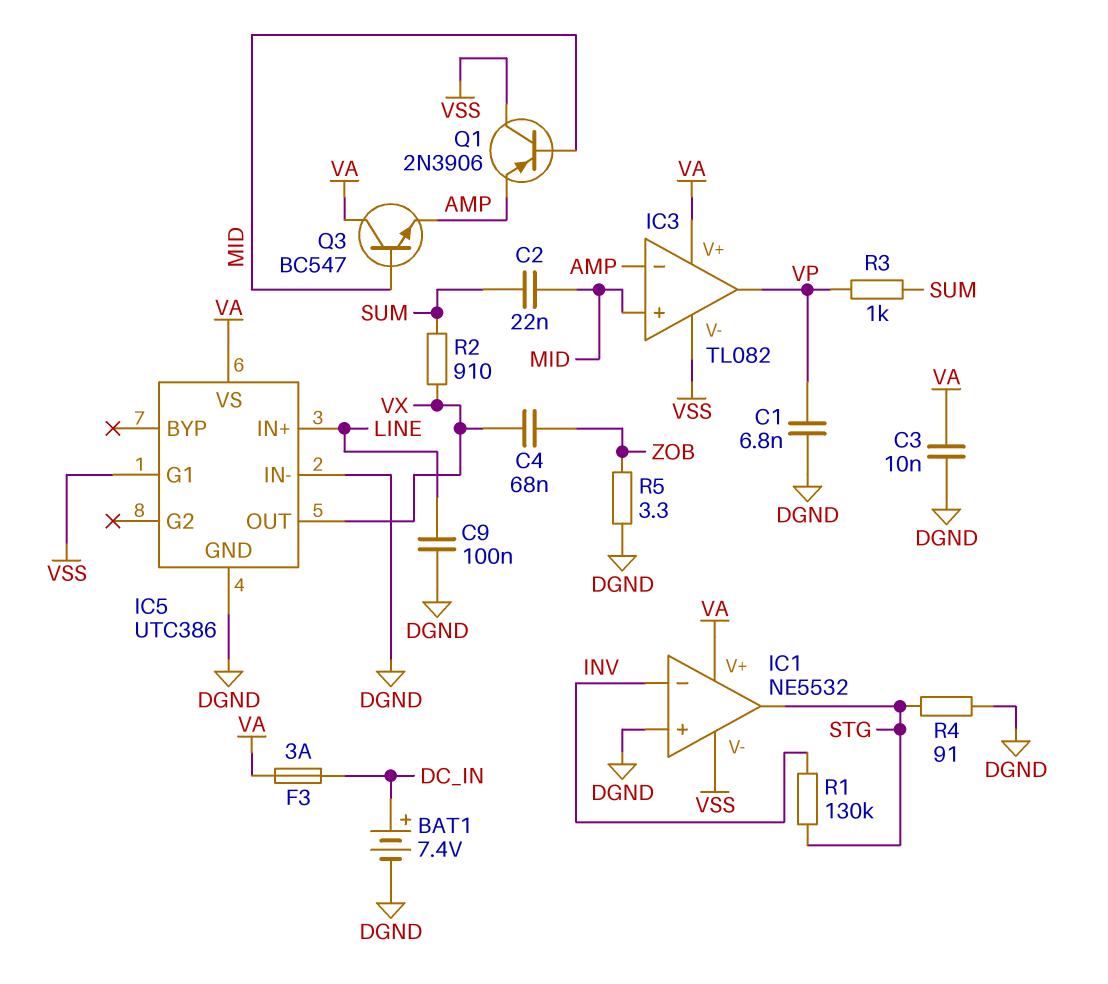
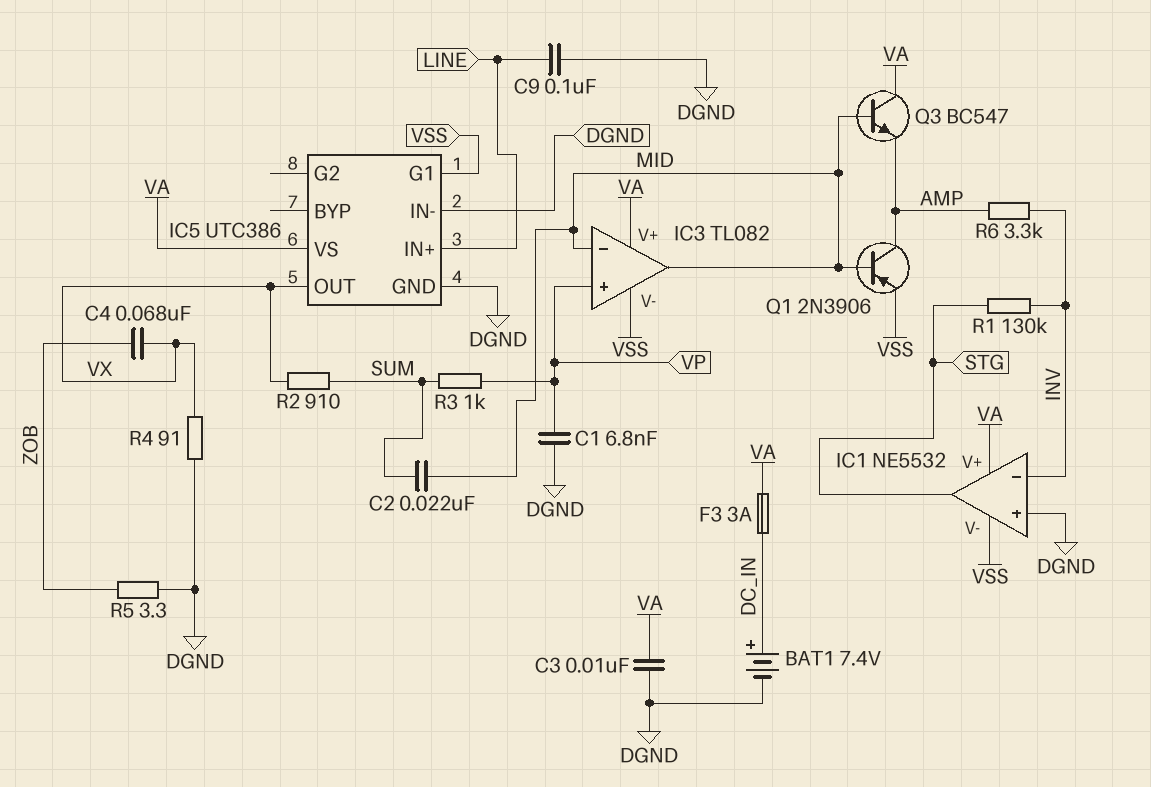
IC3 pin in+: MID -> VP
IC3 pin in-: AMP -> MID
IC3 pin out: VP -> MID
Q1: PNP 2N3906 (B MID, C VSS, E AMP) -> PNP 2N3906 (B MID, C AMP, E VSS)
R4: 91 (DGND, STG) -> 91 (DGND, VX)
R6: none -> 3.3k (AMP, INV)

